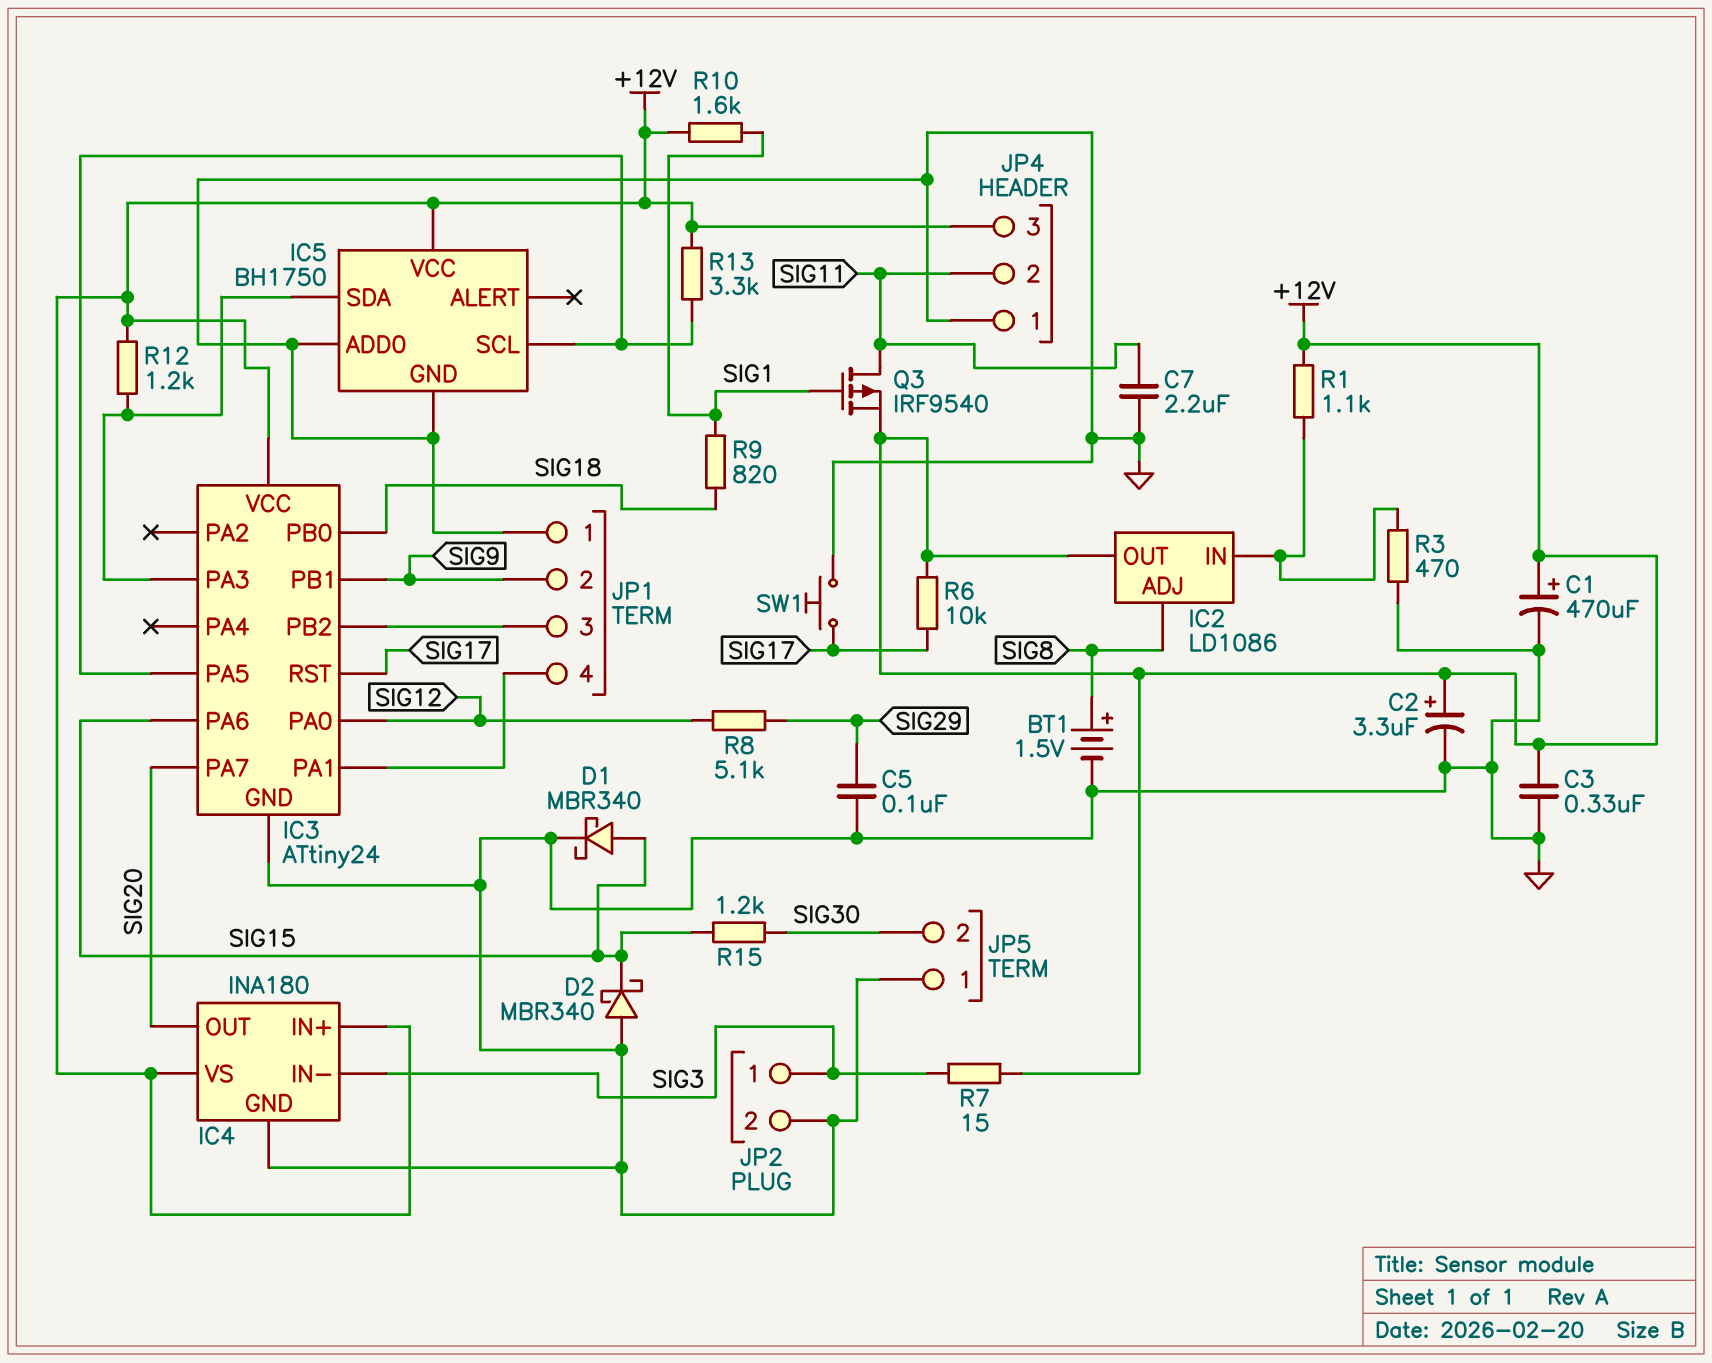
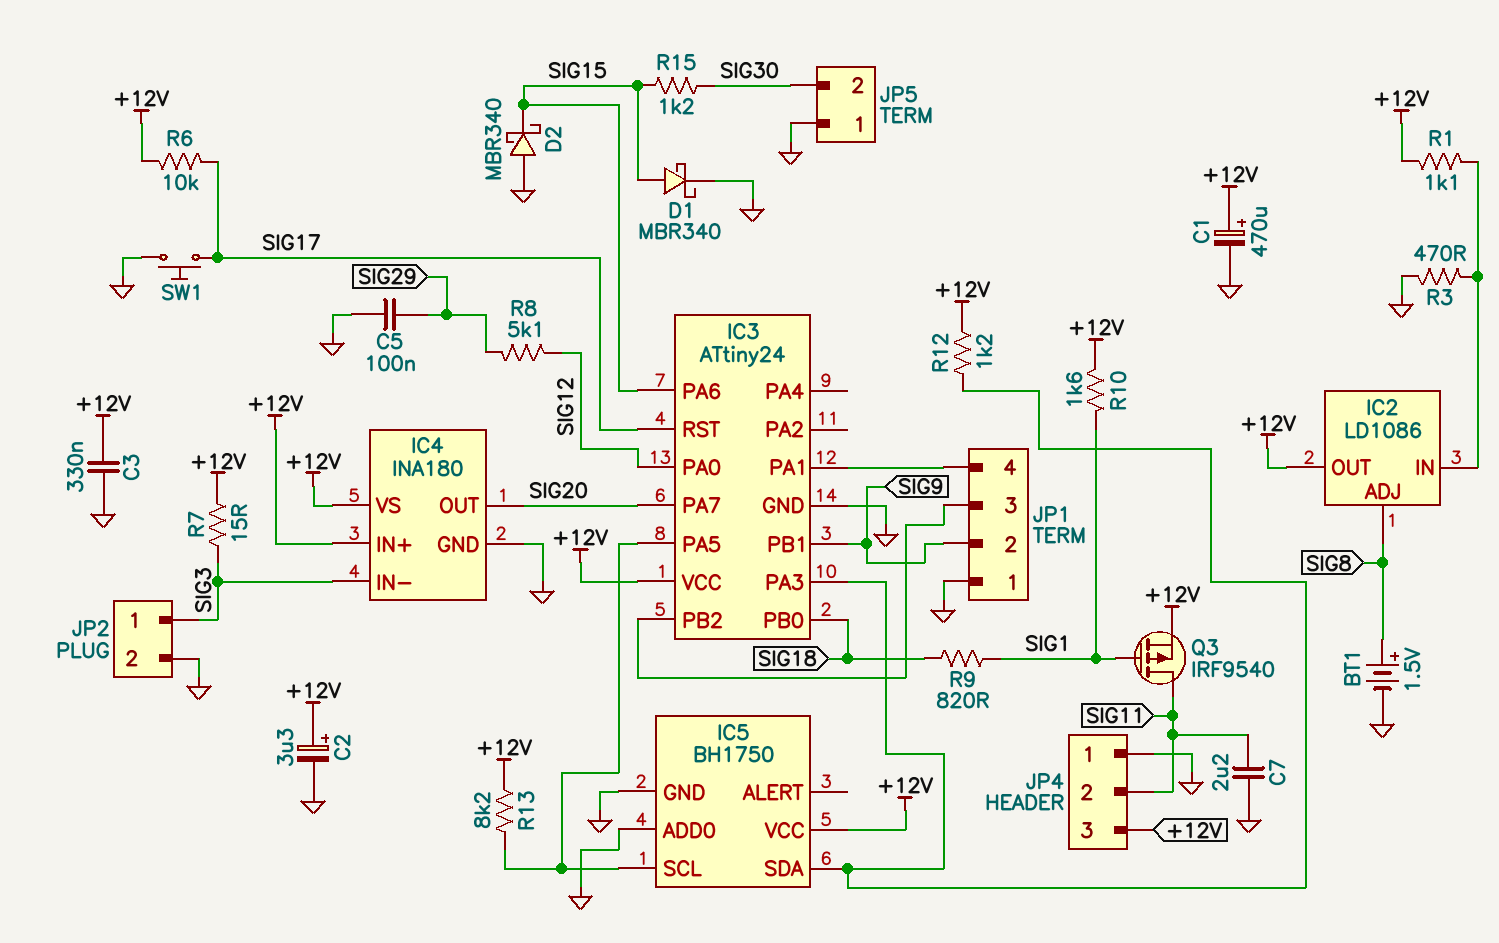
R13: 3.3k (+12V, IC3/PA5) -> 8.2k (+12V, IC3/PA5)

